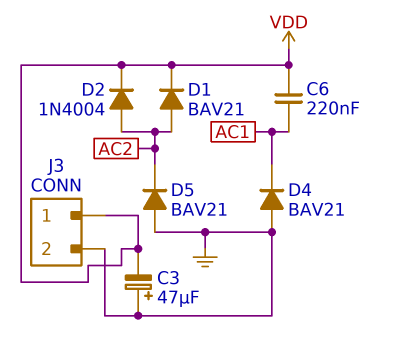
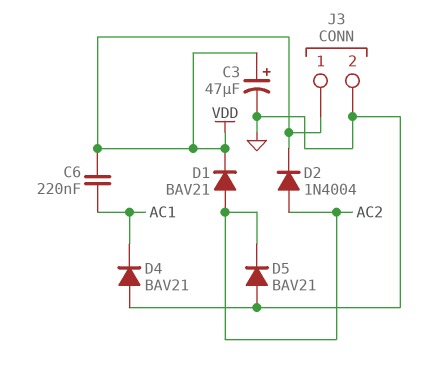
C3: 47uF (plus GND, minus VDD) -> 47uF (plus VDD, minus GND)

